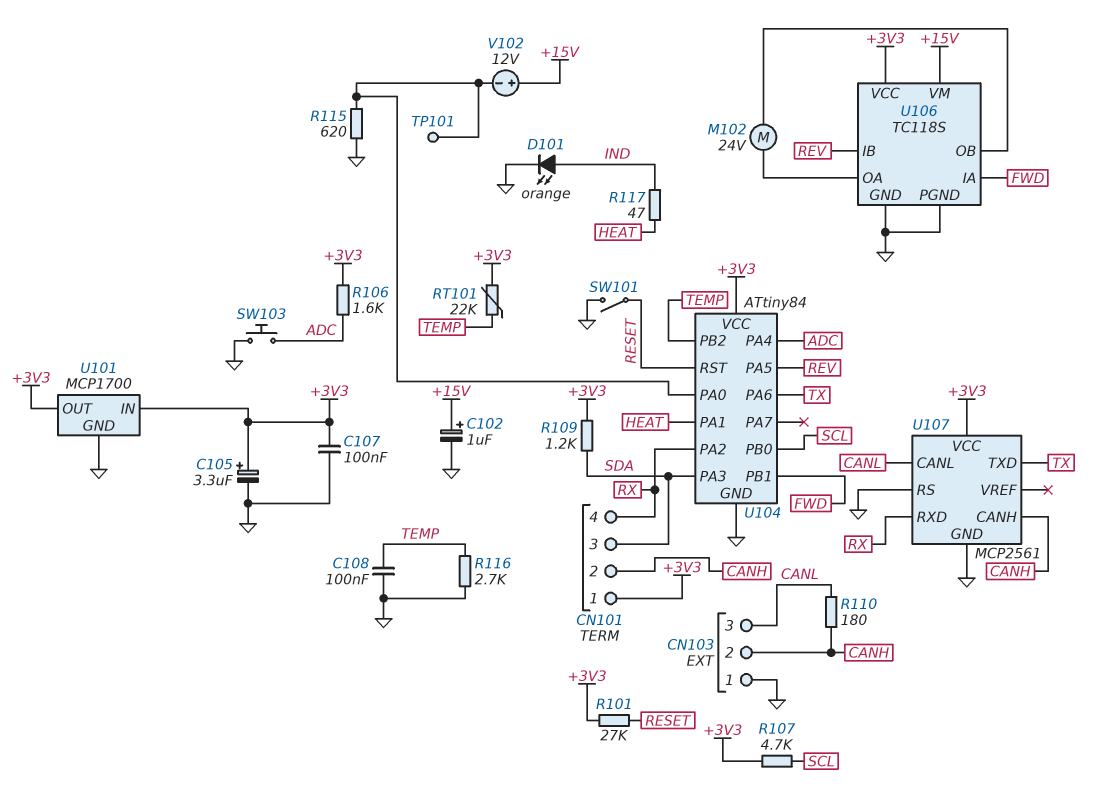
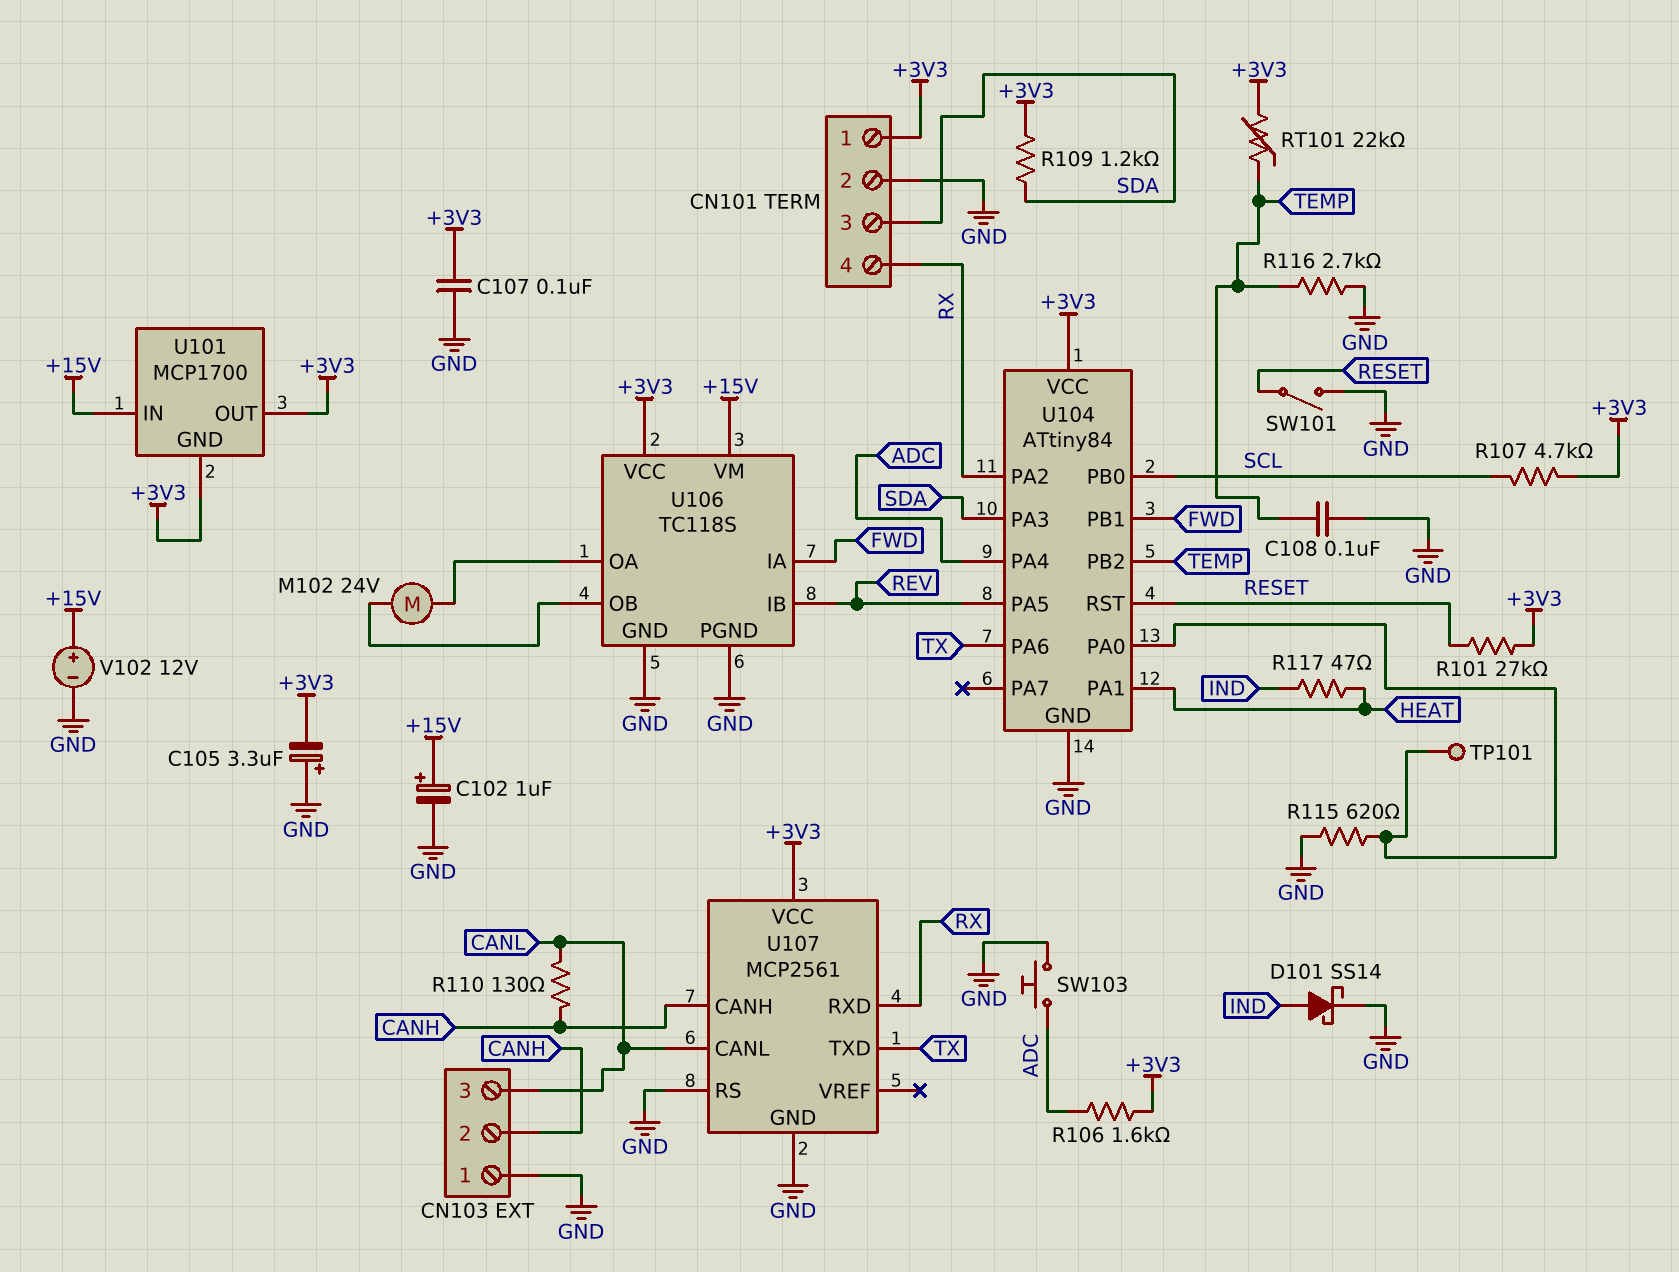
C105: 3.3uF (plus +3V3, minus GND) -> 3.3uF (plus GND, minus +3V3)
CN101 pin 2: CANH -> GND
D101: LED orange (A IND, K GND) -> schottky SS14 (A IND, K GND)
R110: 180 (CANH, CANL) -> 130 (CANH, CANL)
U101 pin GND: GND -> +3V3
U101 pin IN: +3V3 -> +15V
V102: 12V (plus +15V, minus U104/PA0) -> 12V (plus +15V, minus GND)

